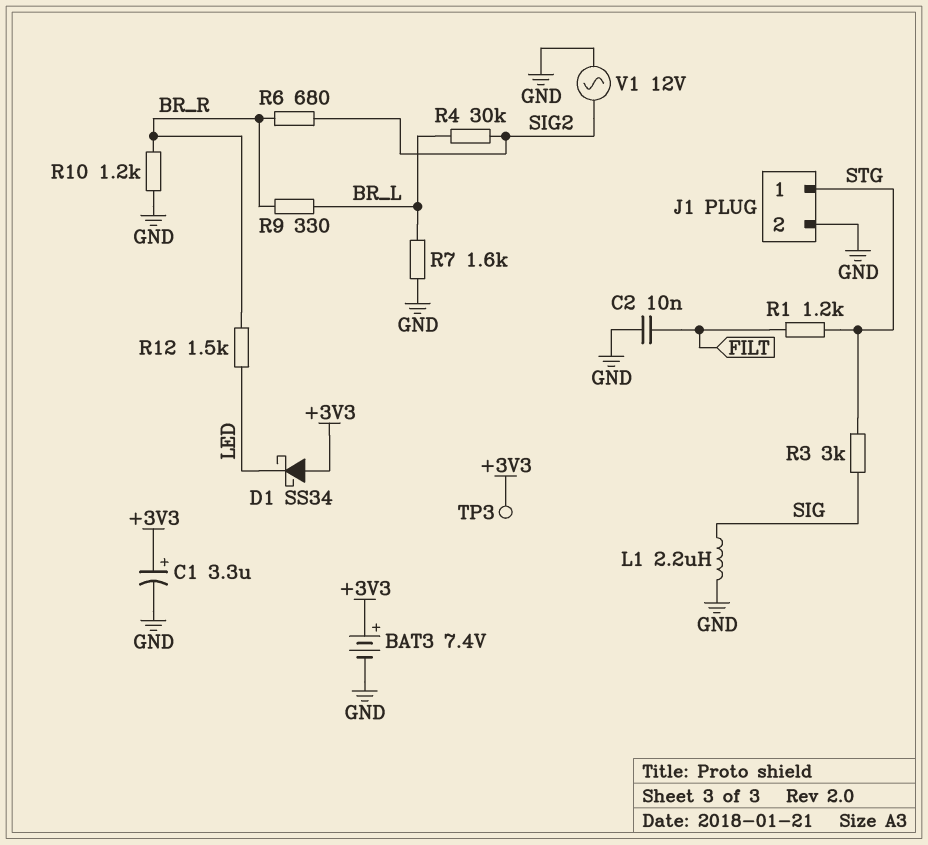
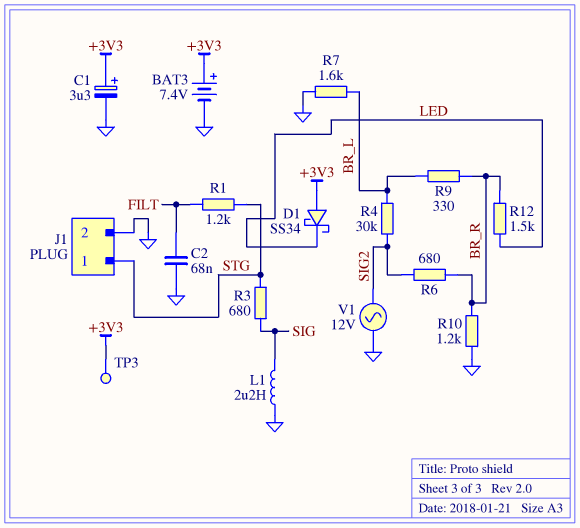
C2: 10nF (FILT, GND) -> 68nF (FILT, GND)
R3: 3k (SIG, STG) -> 680 (SIG, STG)

